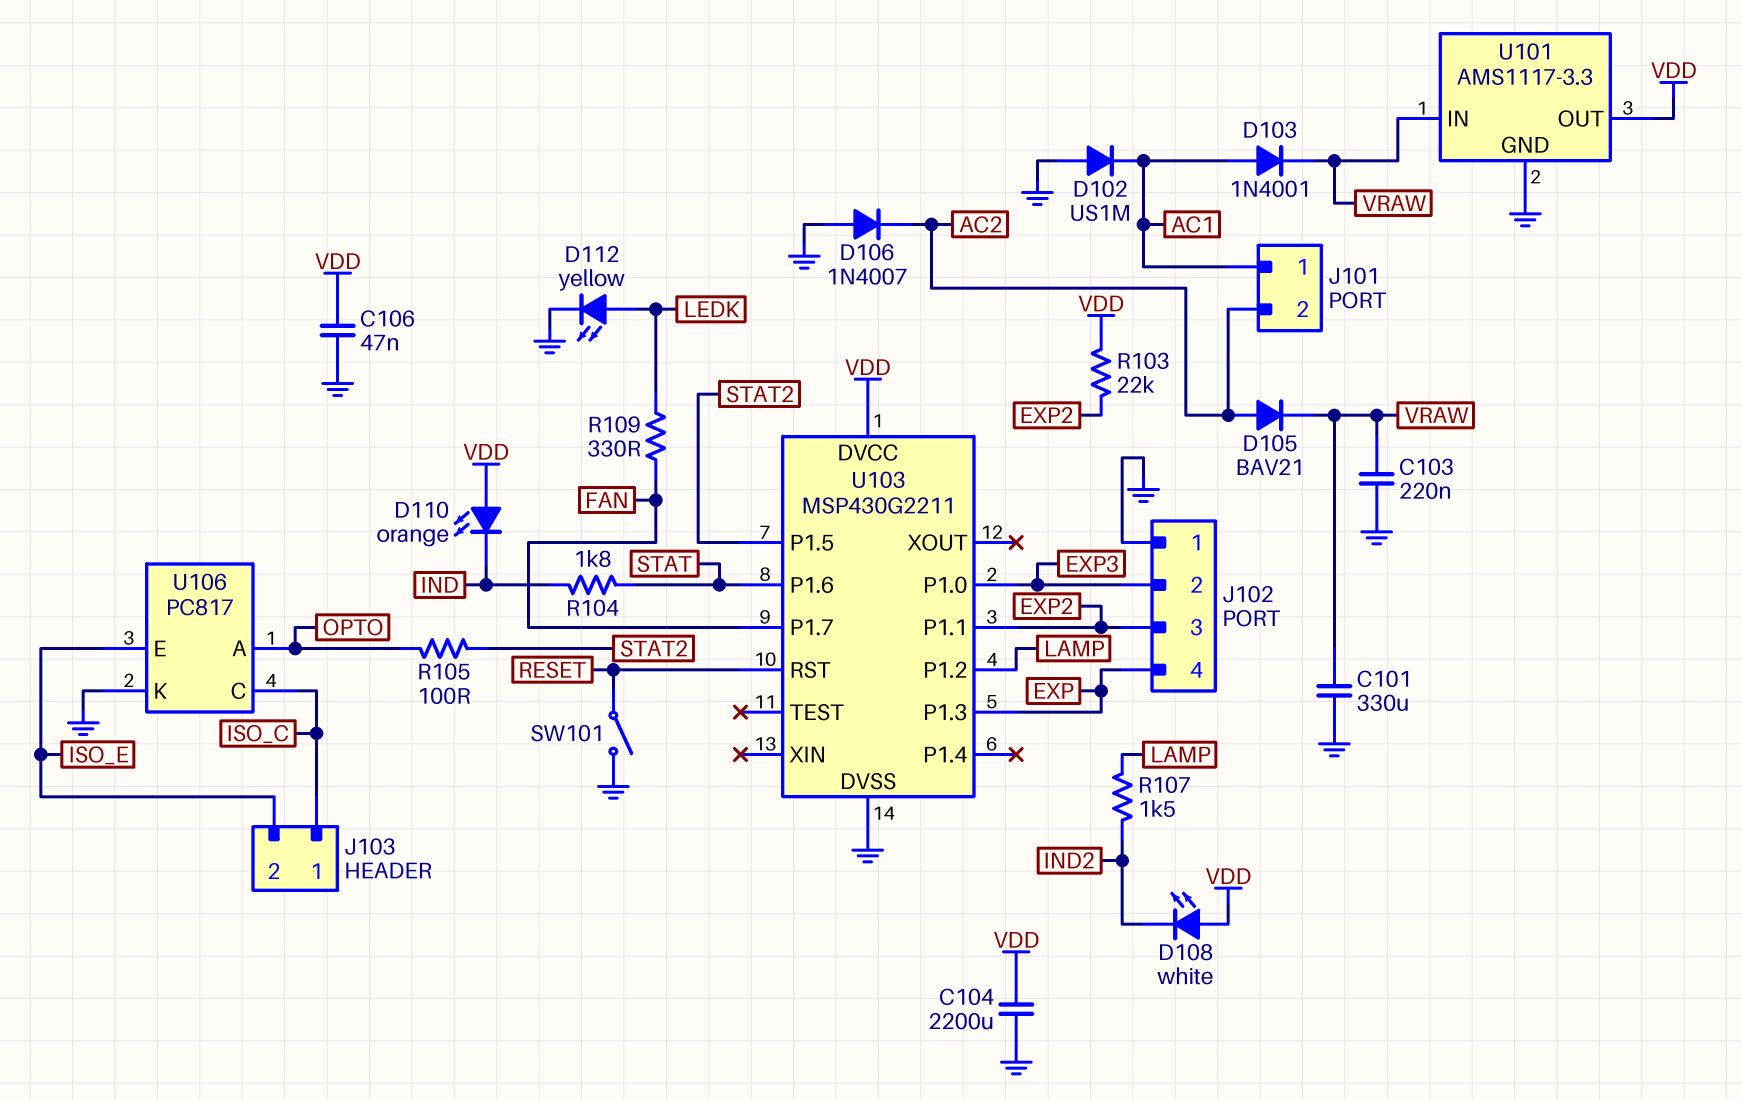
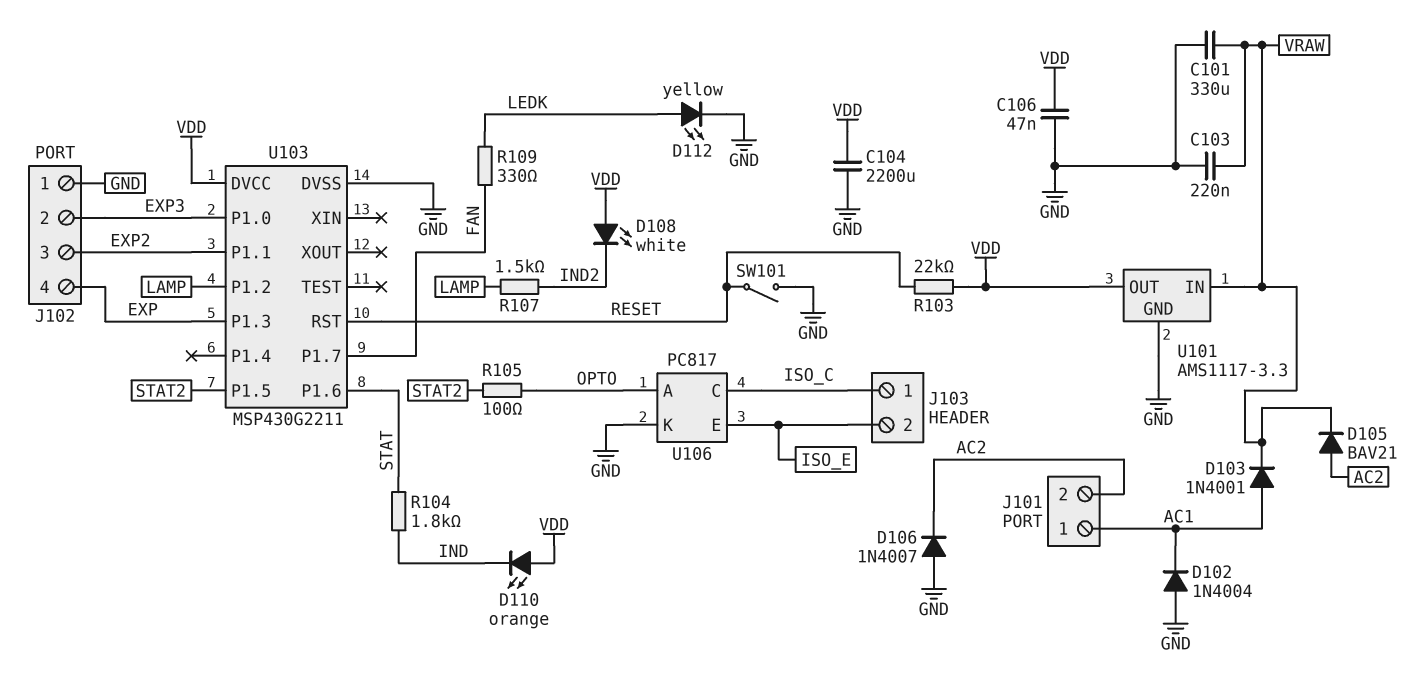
D102: diode US1M (A GND, K AC1) -> diode 1N4004 (A GND, K AC1)
R103: 22k (EXP2, VDD) -> 22k (RESET, VDD)

